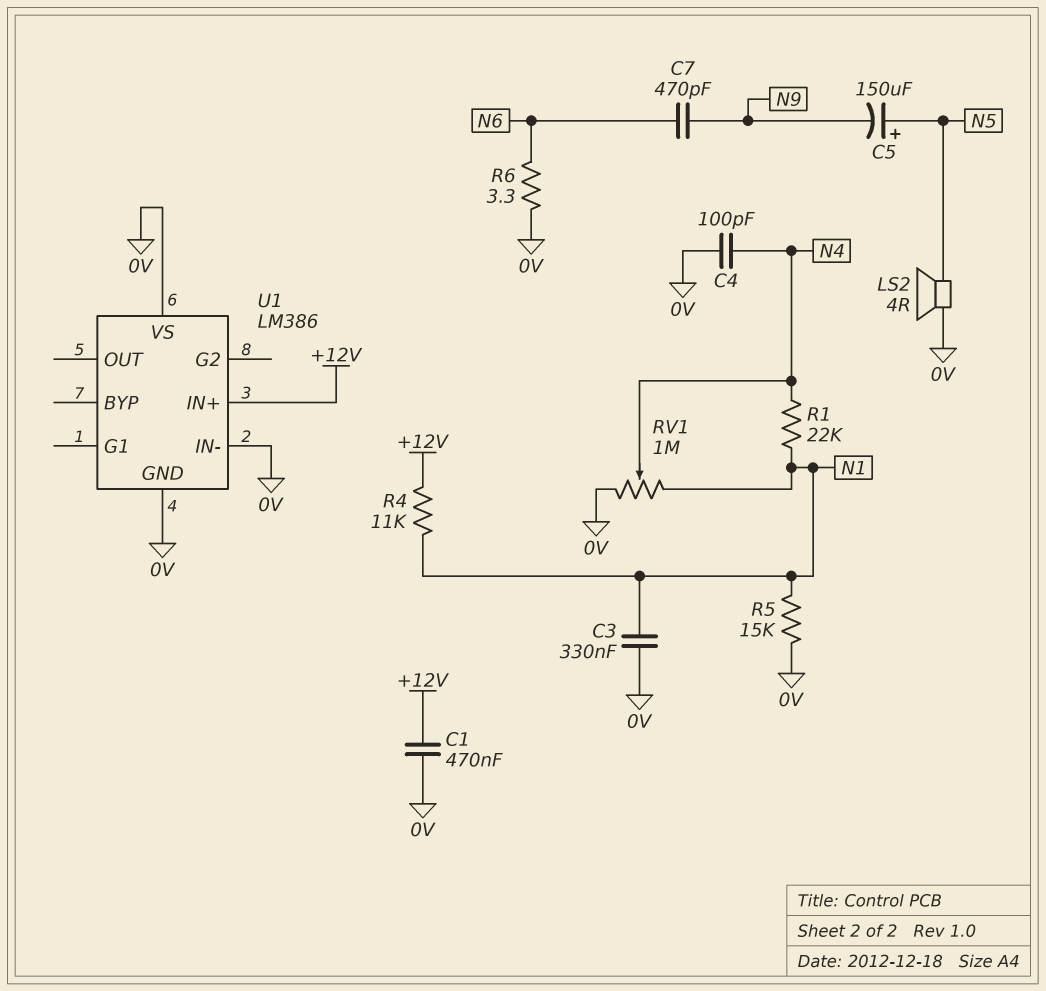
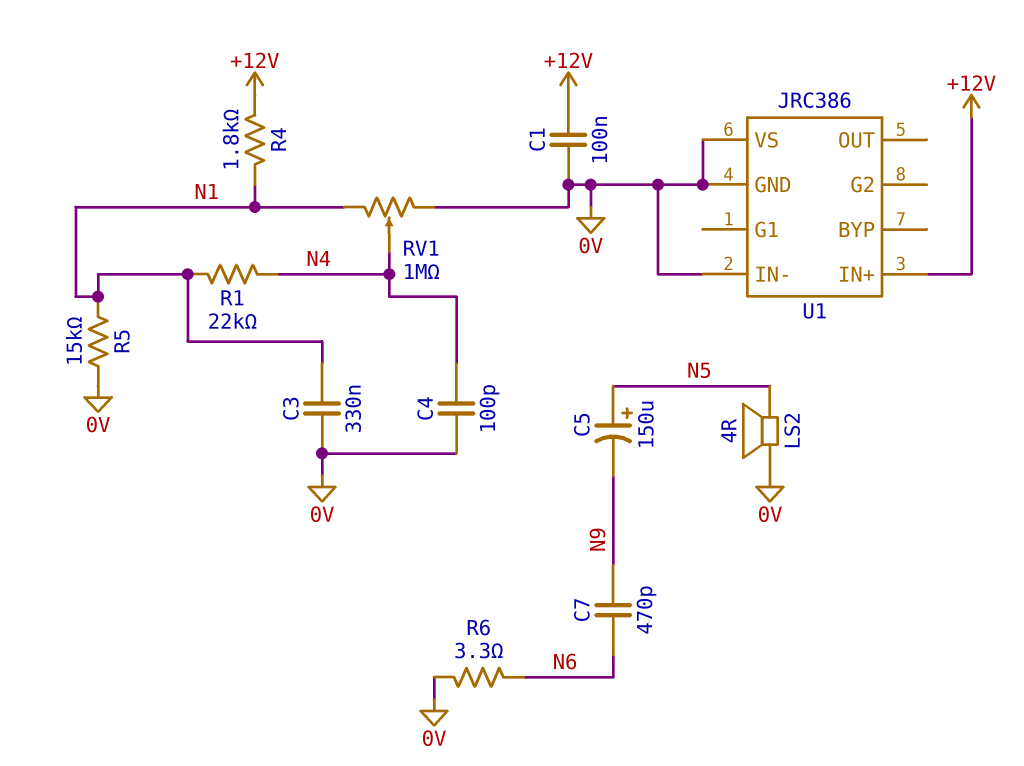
C1: 470nF (+12V, 0V) -> 100nF (+12V, 0V)
R4: 11k (+12V, N1) -> 1.8k (+12V, N1)
U1: LM386 -> JRC386

